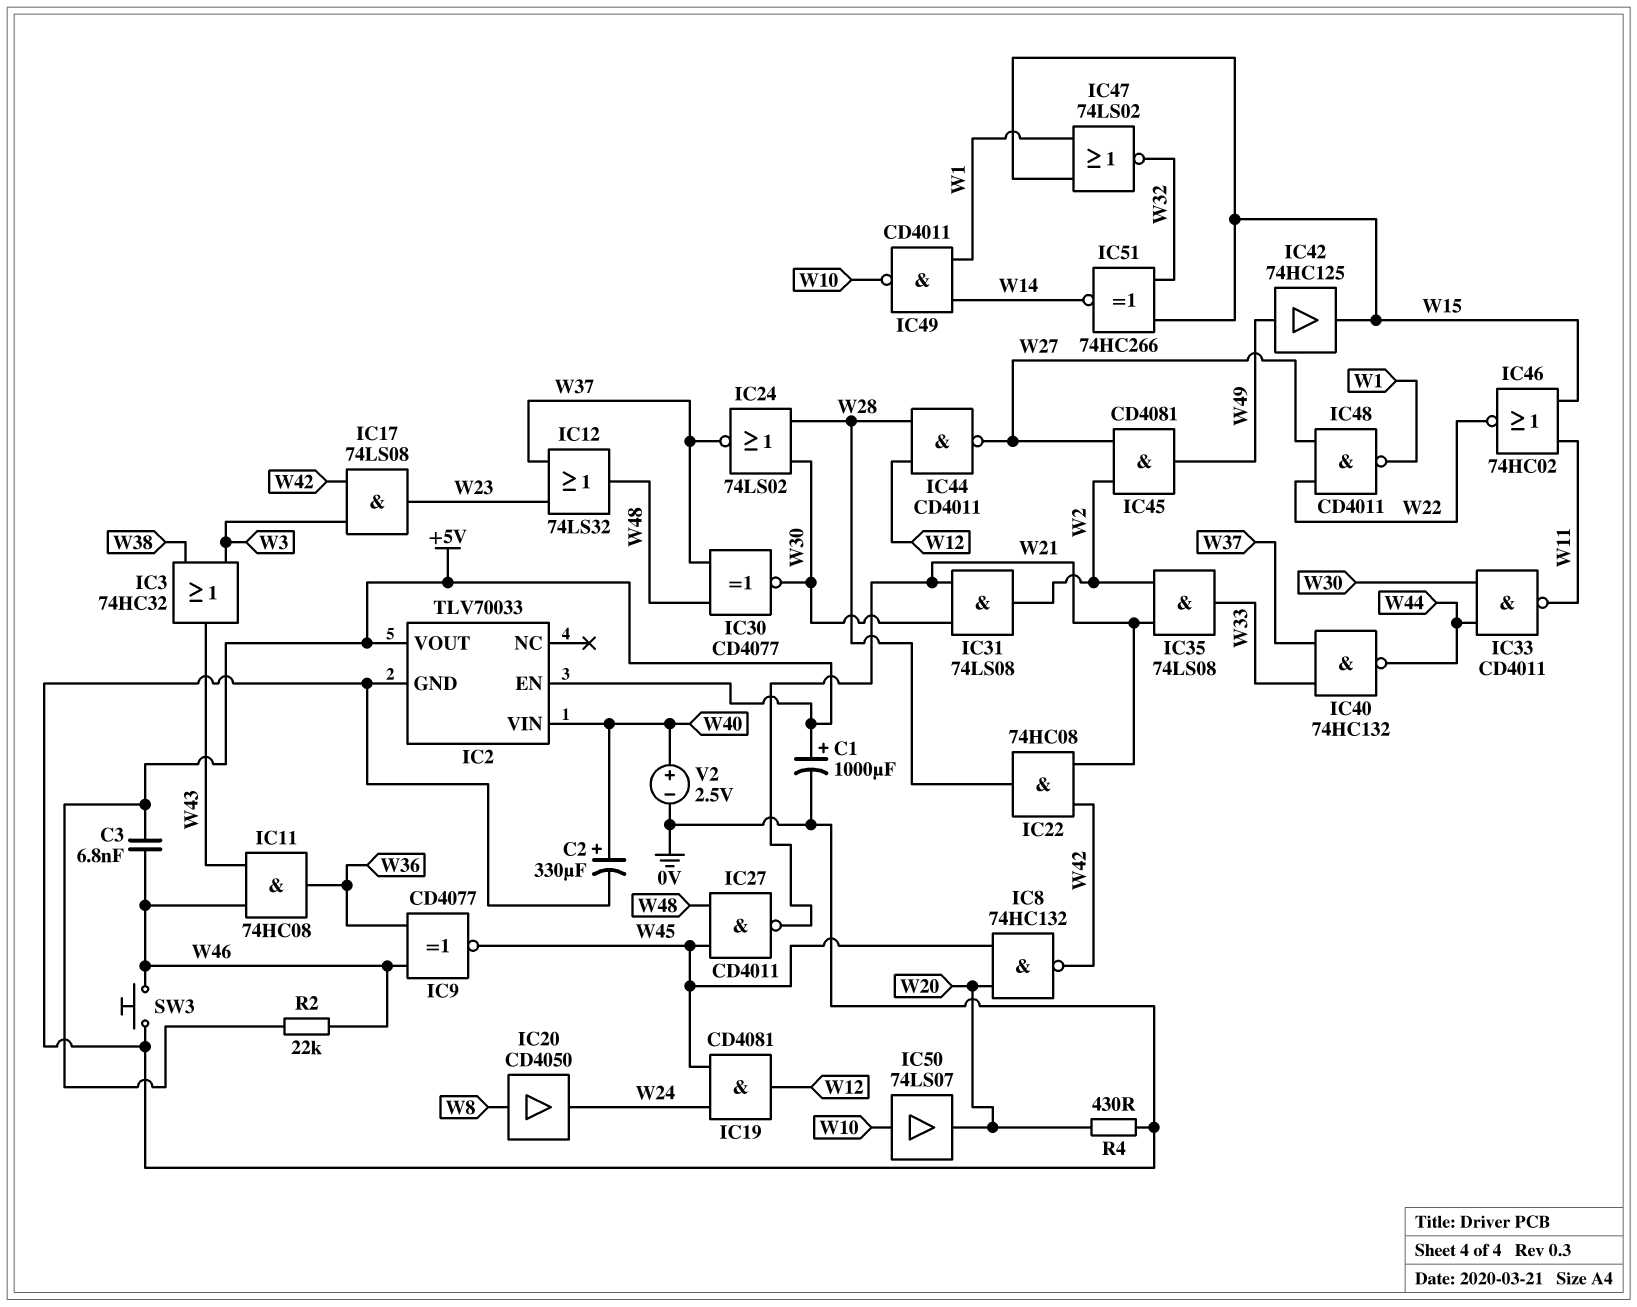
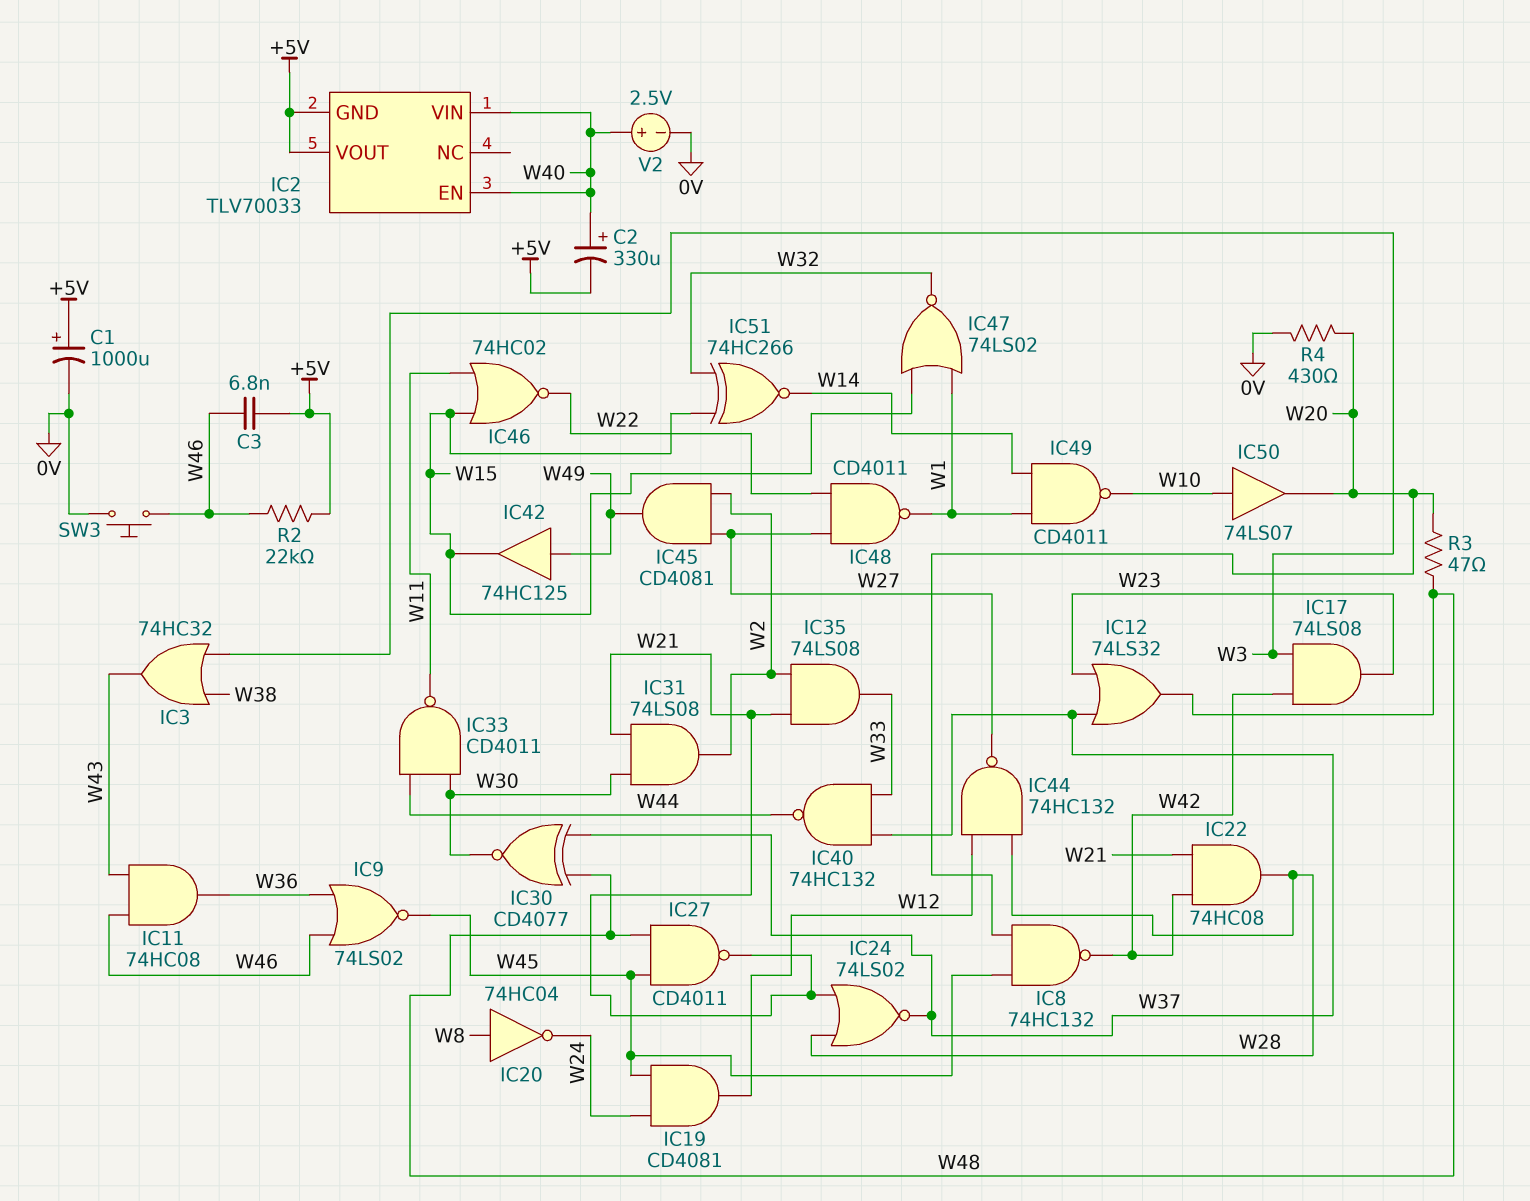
C2: 330uF (plus W40, minus 0V) -> 330uF (plus W40, minus +5V)
IC2 pin EN: +5V -> W40
IC2 pin GND: 0V -> +5V
IC9: XNOR CD4077 (in W36, in W46, out W45) -> NOR 74LS02 (in W36, in W46, out W45)
IC20: buffer CD4050 (in W8, out W24) -> NOT 74HC04 (in W8, out W24)
IC24: NOR 74LS02 (in W28, in W30, out W37) -> NOR 74LS02 (in W21, in W28, out W37)
IC44: NAND CD4011 (in W12, in W28, out W27) -> NAND 74HC132 (in W12, in W28, out W27)
R3: none -> 47 (W20, W48)

